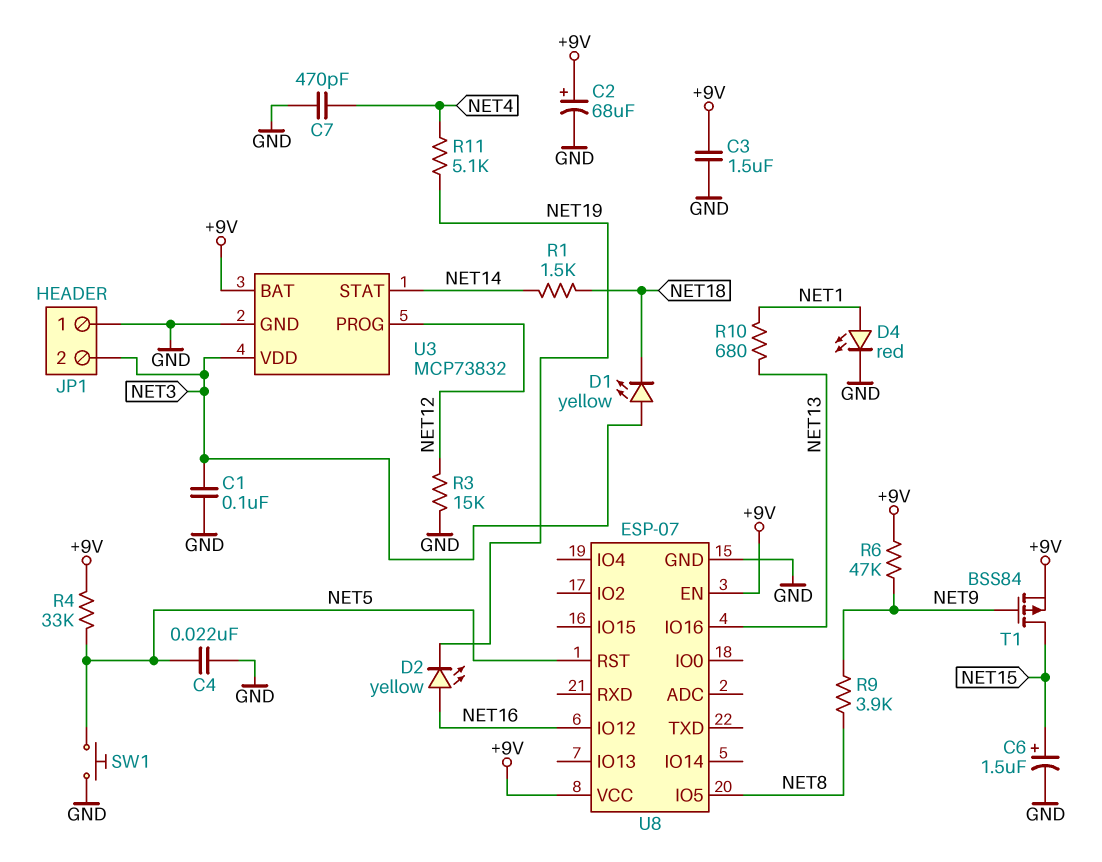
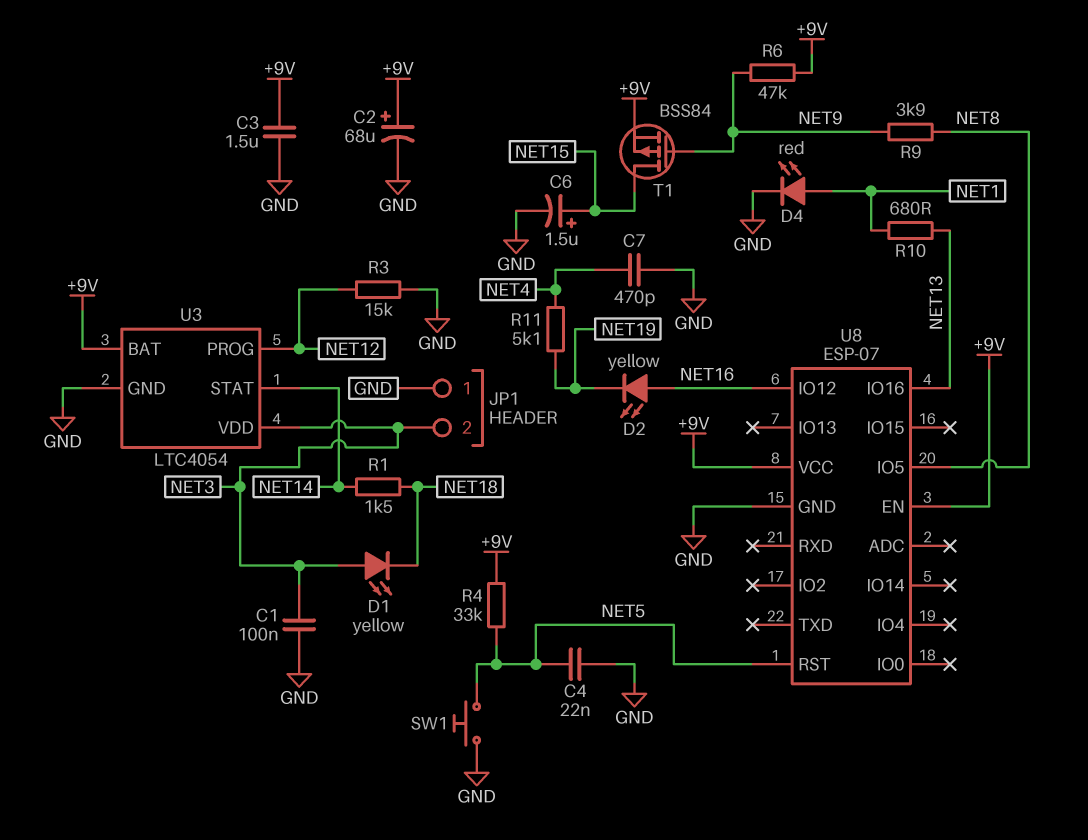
U3: MCP73832 -> LTC4054

